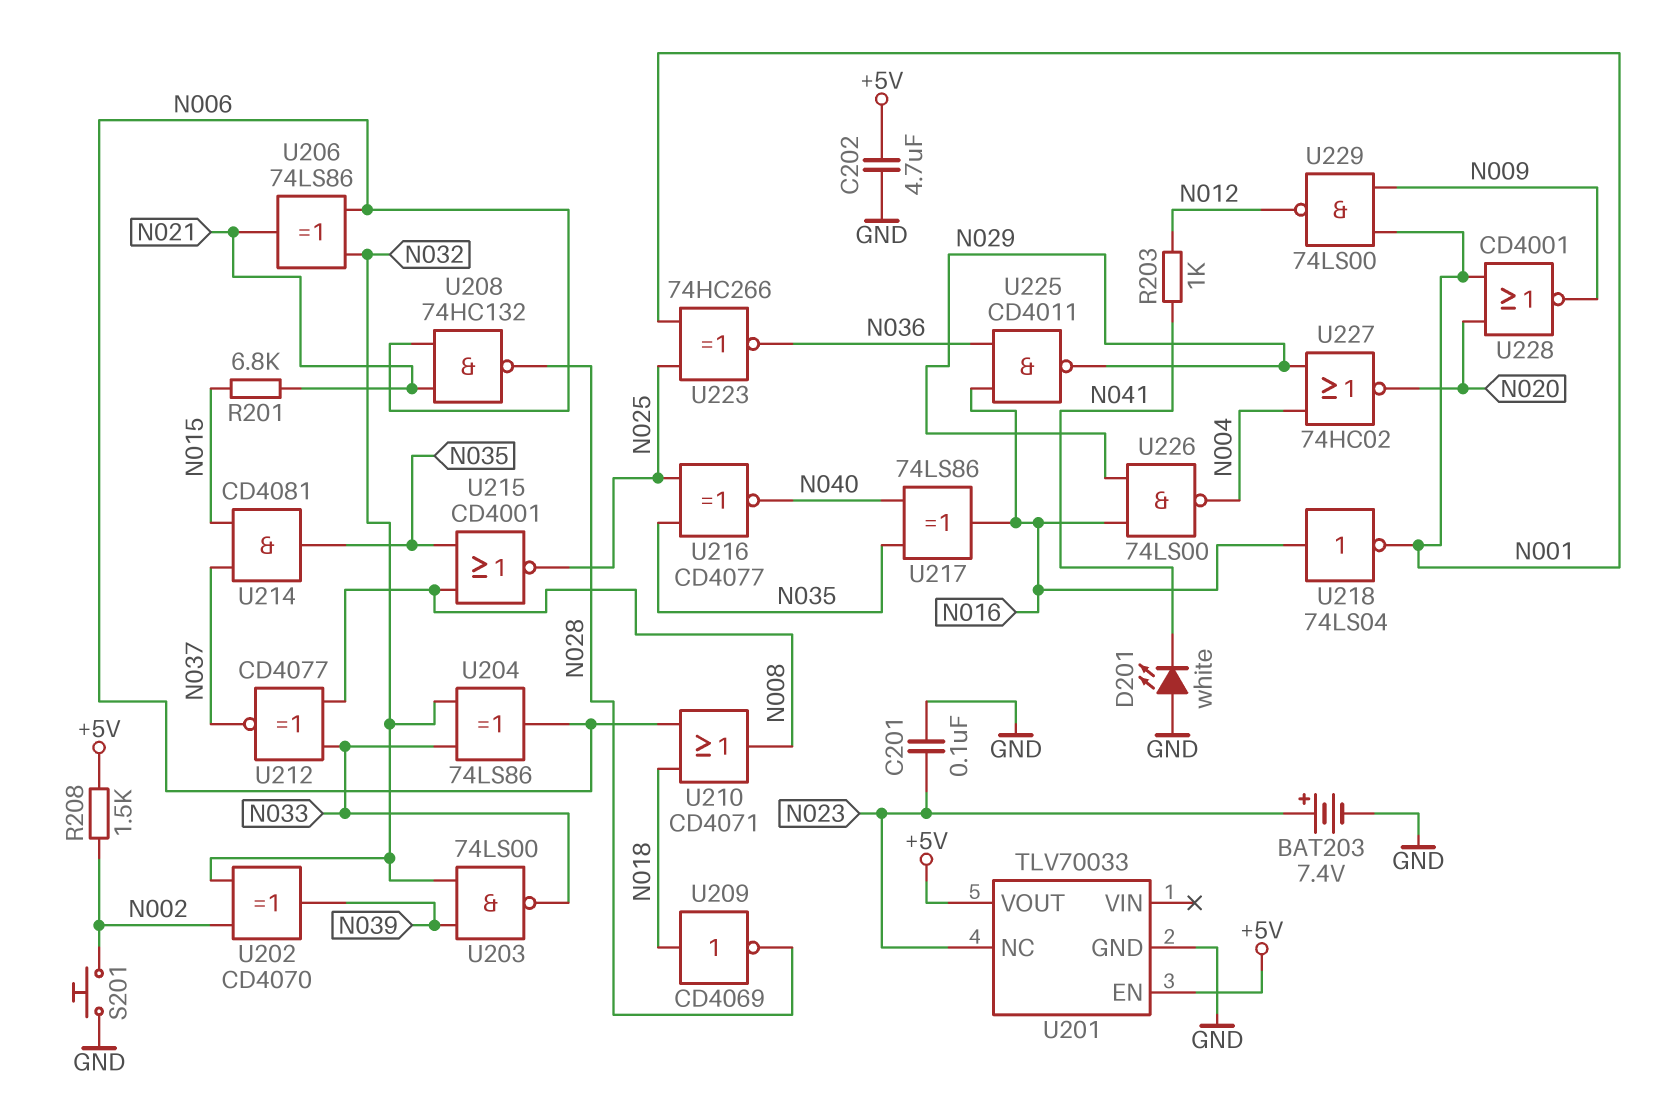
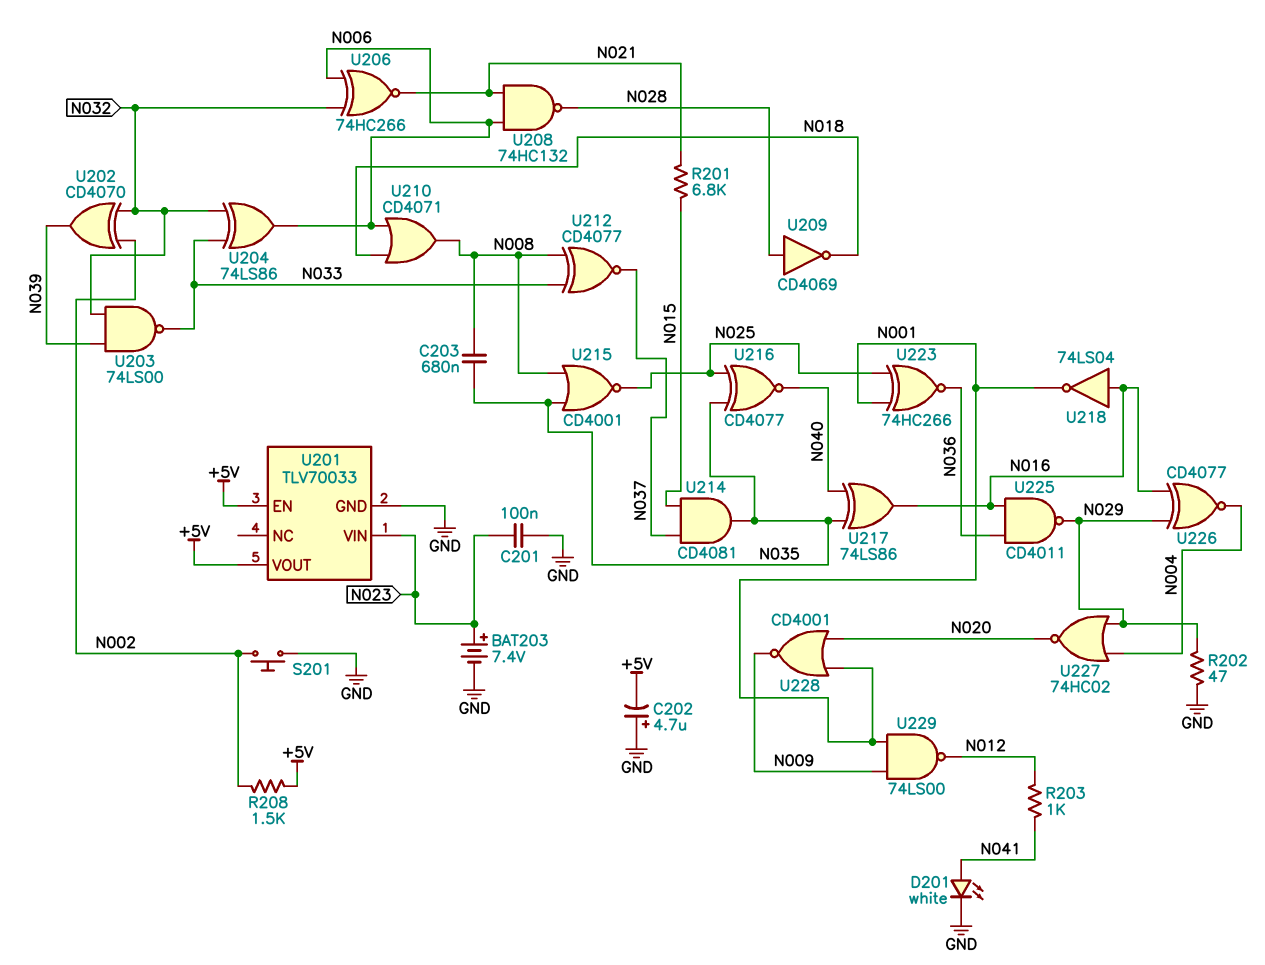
C202: 4.7uF (+5V, GND) -> 4.7uF (plus GND, minus +5V)
C203: none -> 680nF (N008, N035)
D201: LED white (A GND, K N041) -> LED white (A N041, K GND)
R202: none -> 47 (GND, N029)
U201 pin NC: N023 -> none
U201 pin VIN: none -> N023
U206: XOR 74LS86 (in N006, in N032, out N021) -> XNOR 74HC266 (in N006, in N032, out N021)
U209: NOT CD4069 (in N018, out N028) -> NOT CD4069 (in N028, out N018)
U226: NAND 74LS00 (in N016, in N029, out N004) -> XNOR CD4077 (in N016, in N029, out N004)

